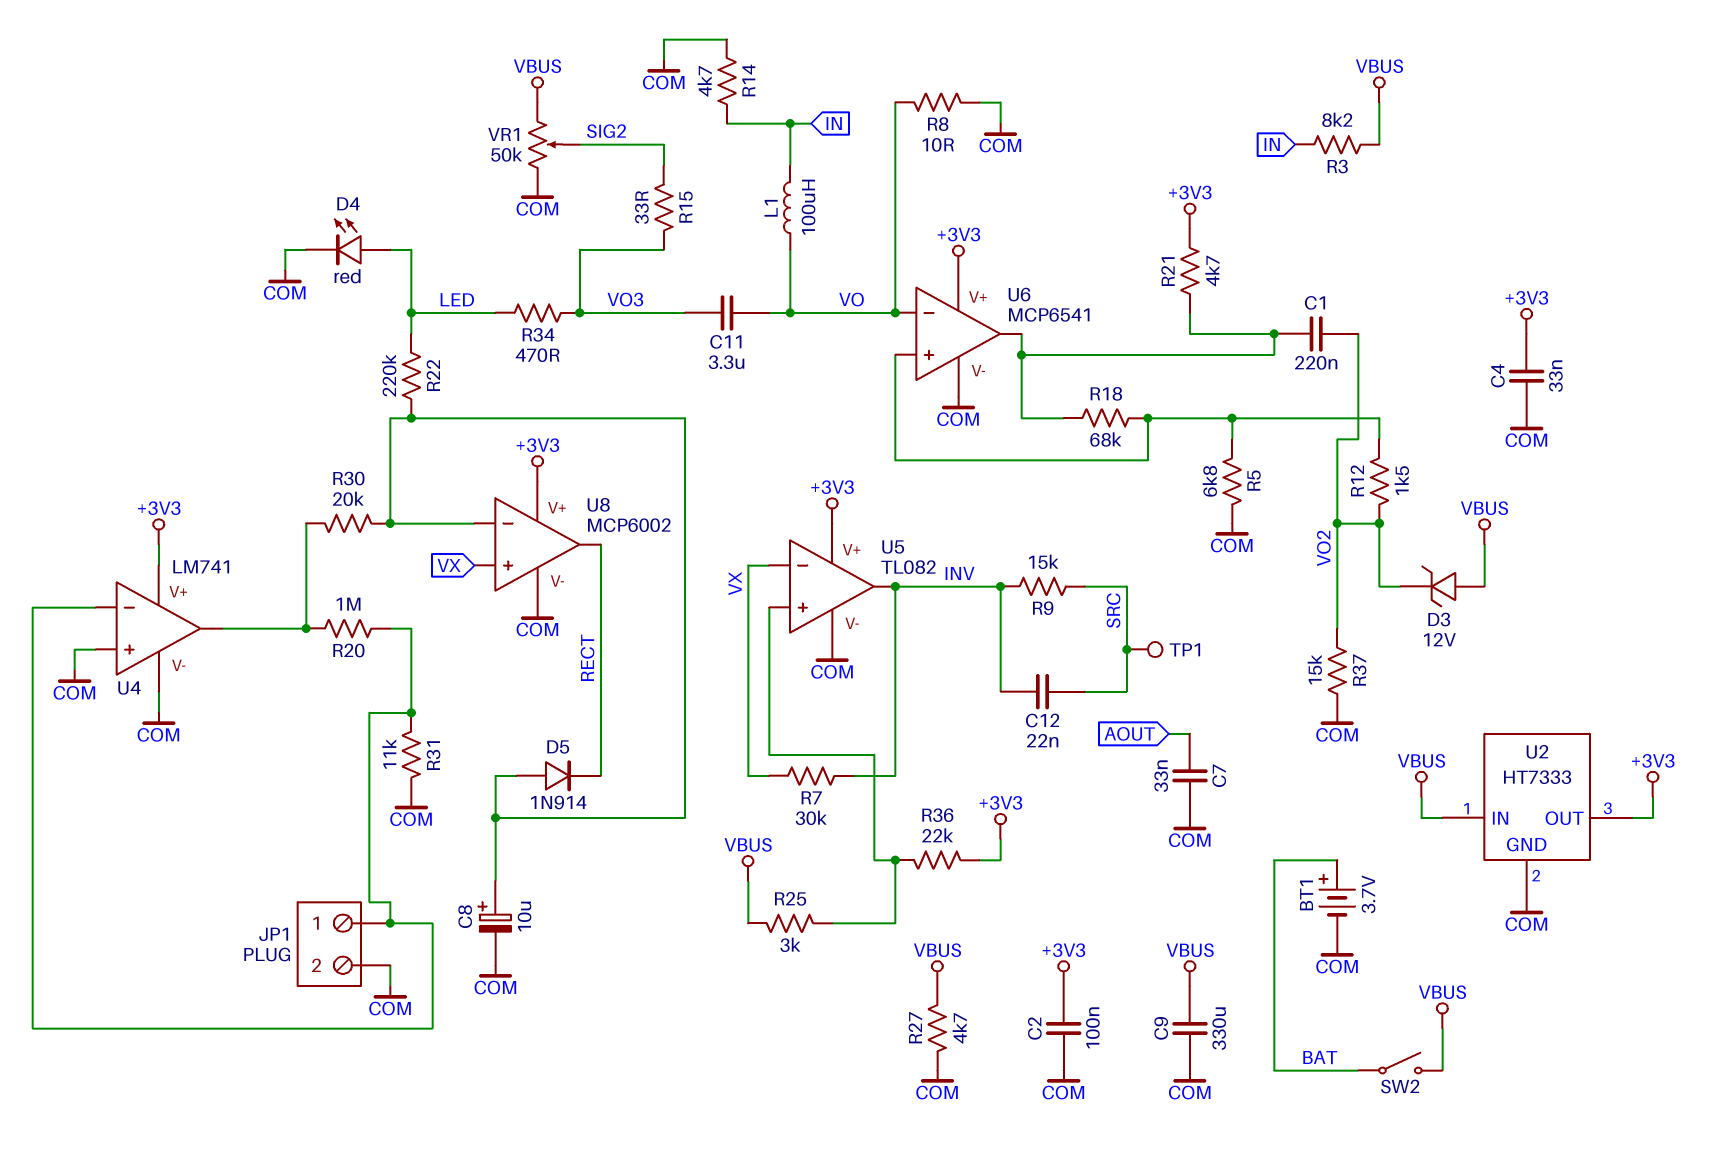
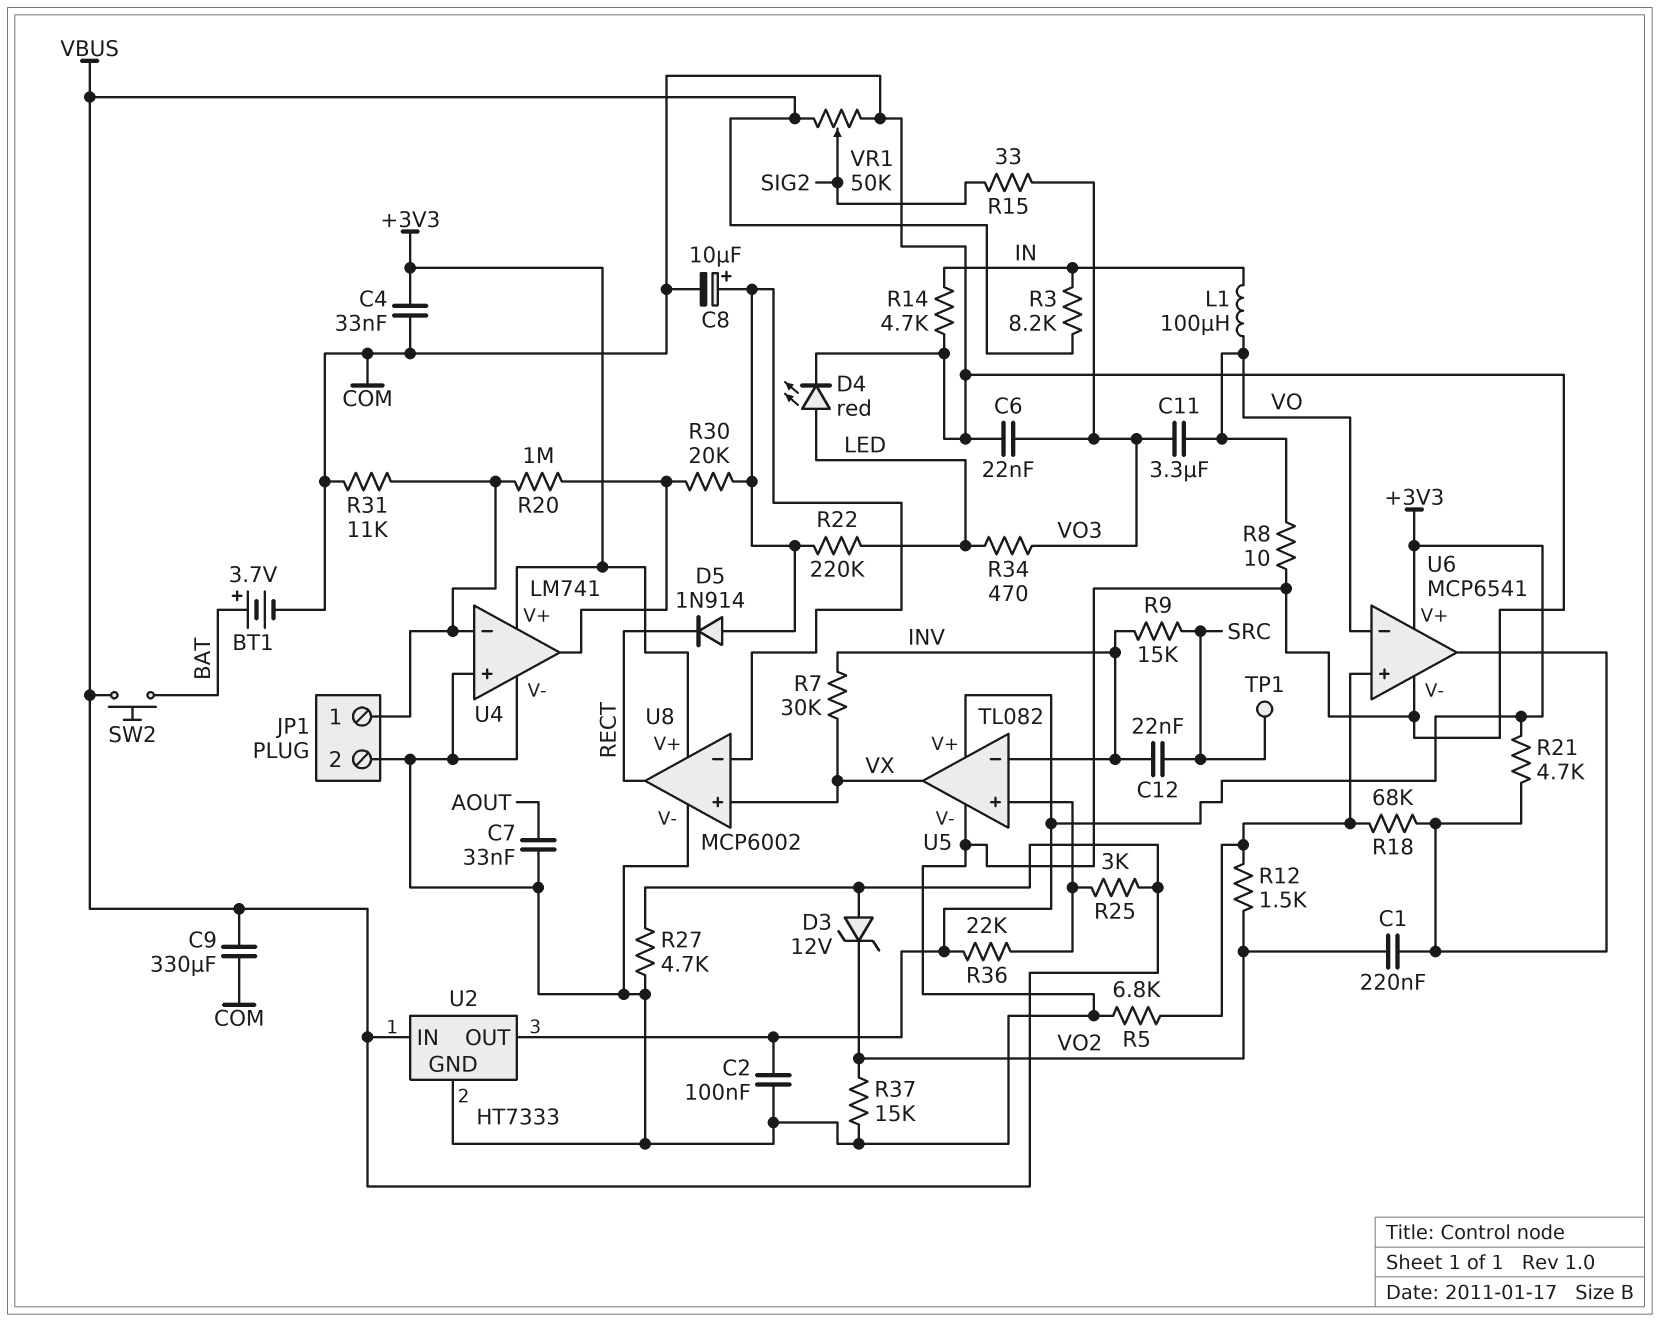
C6: none -> 22nF (COM, VO3)
SW2: switch (BAT, VBUS) -> button (BAT, VBUS)
U5 pin in-: VX -> INV
U5 pin out: INV -> VX

